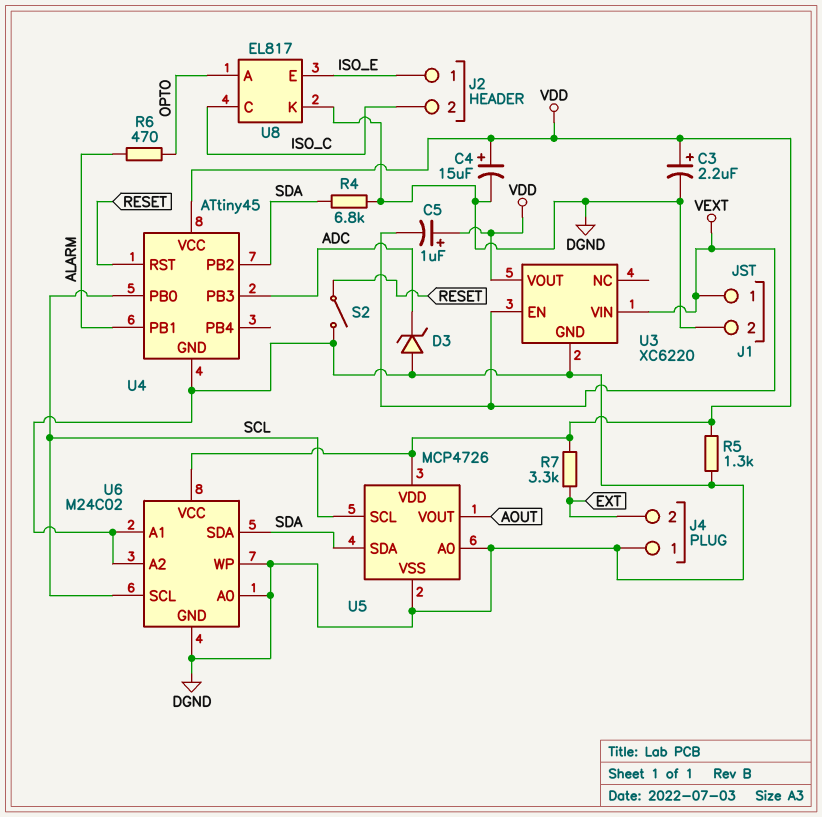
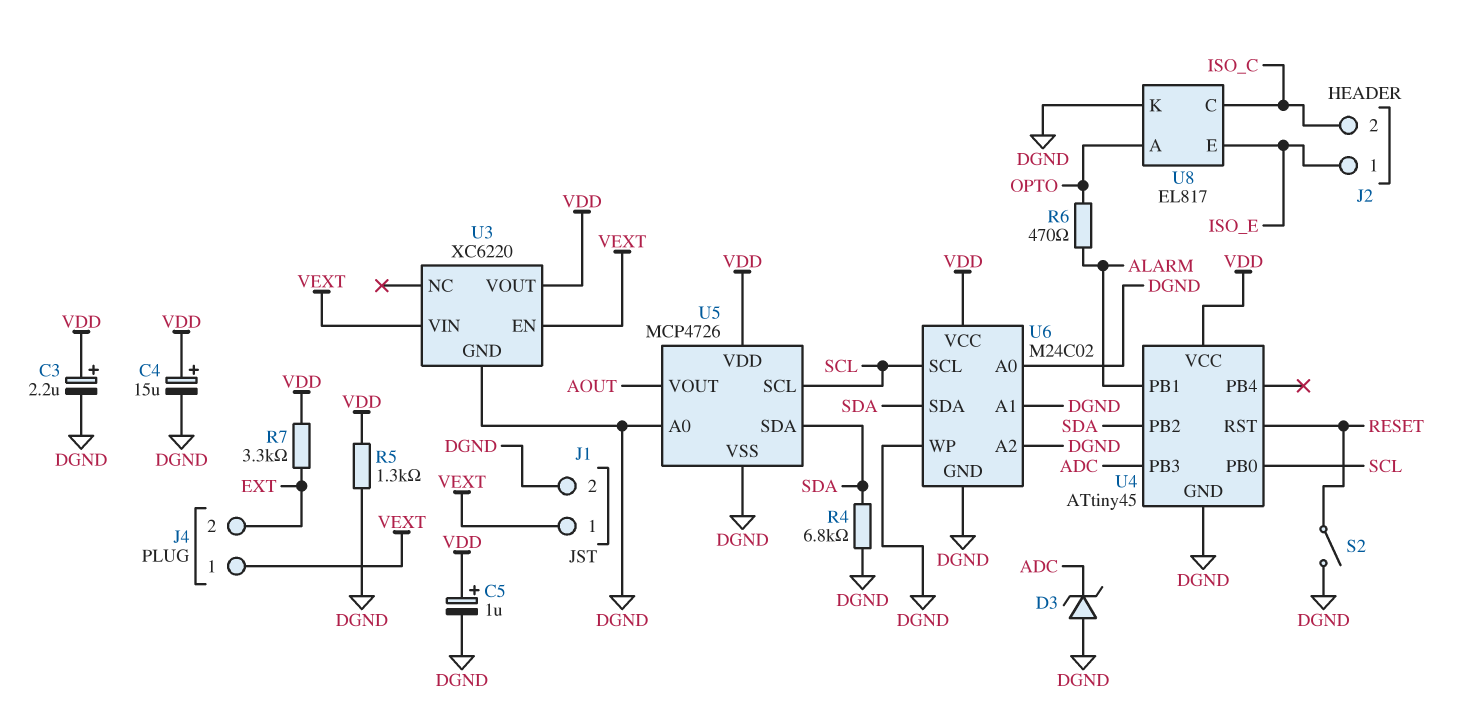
C5: 1uF (plus VDD, minus VEXT) -> 1uF (plus VDD, minus DGND)
J4 pin 1: DGND -> VEXT

